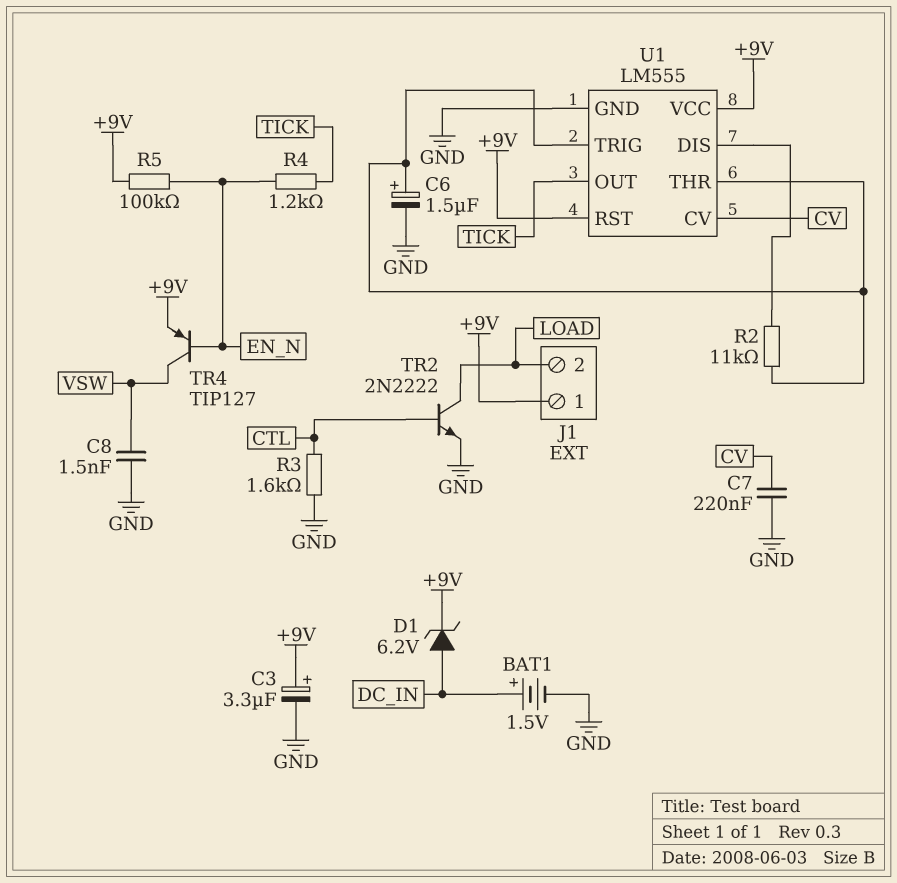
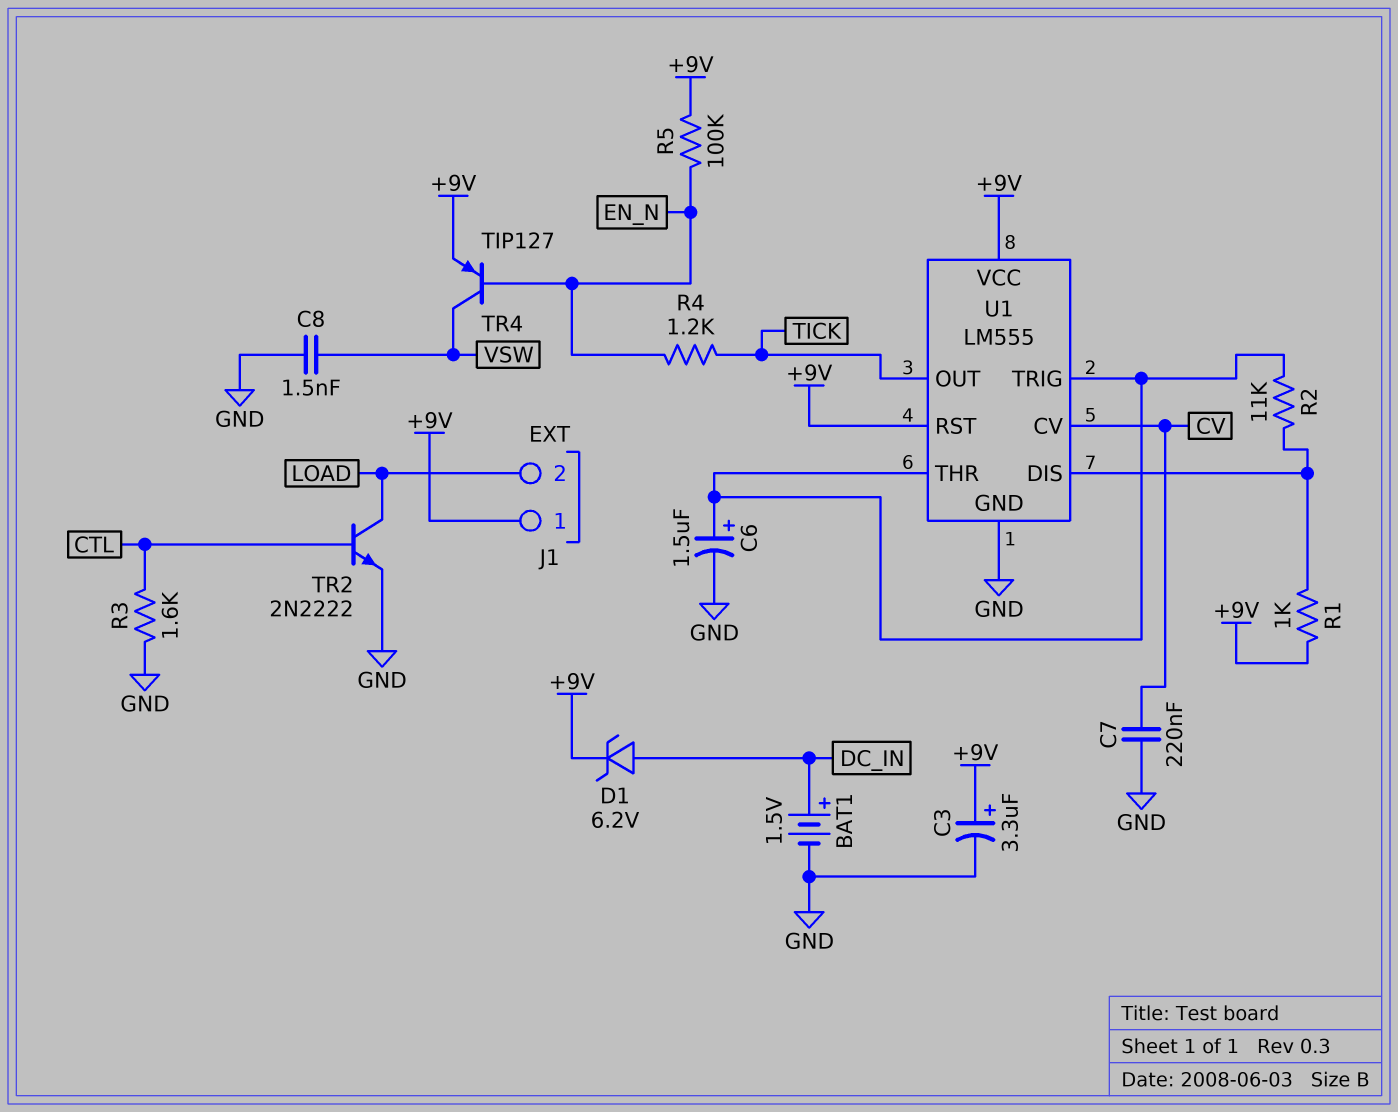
R1: none -> 1k (+9V, U1/DIS)

